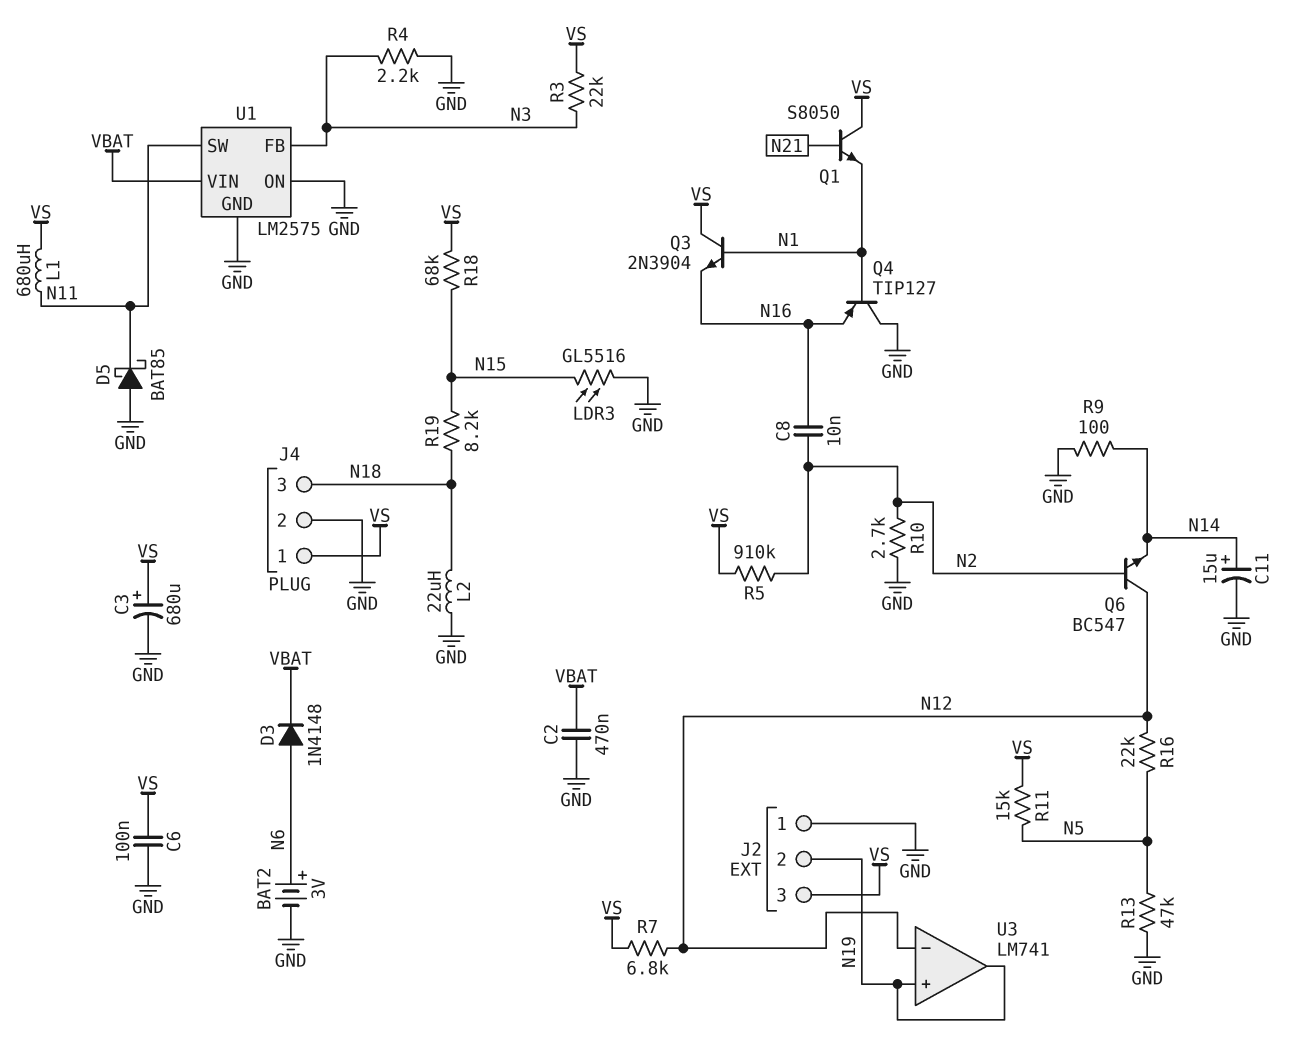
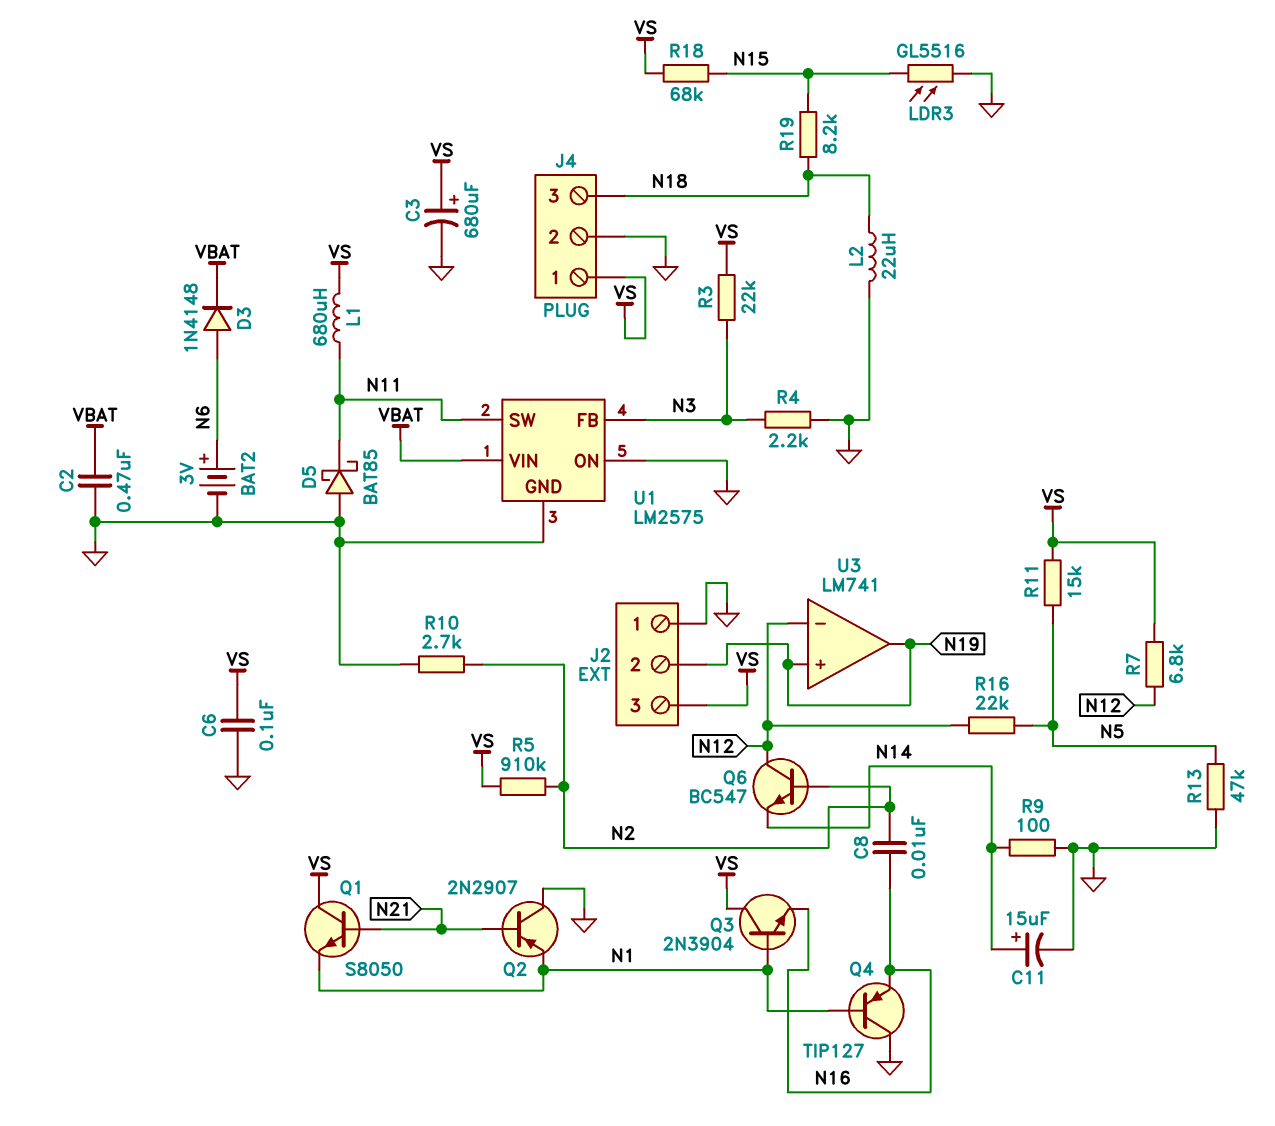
Q2: none -> PNP 2N2907 (B N21, C GND, E N1)

